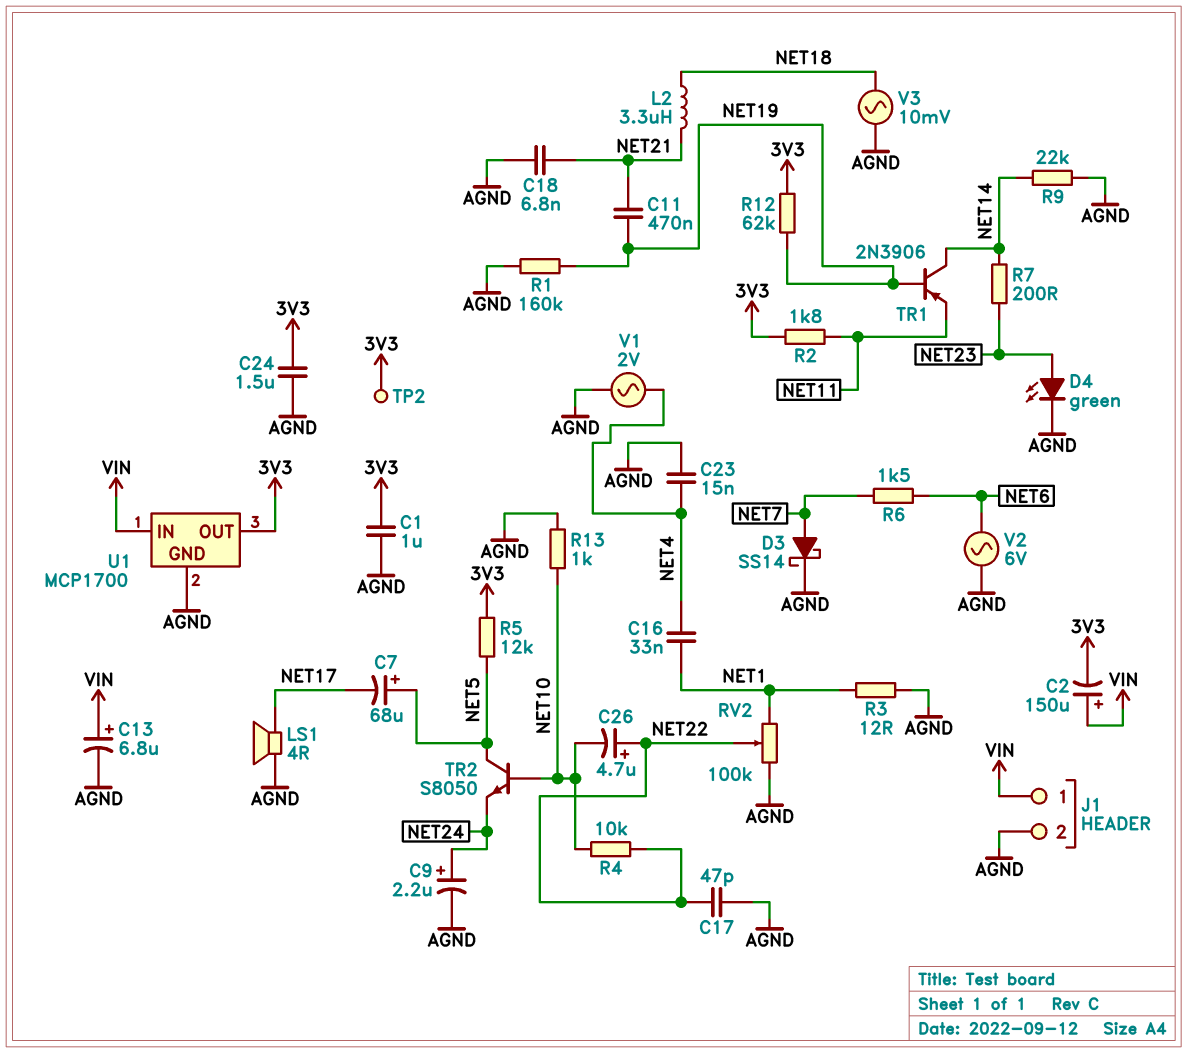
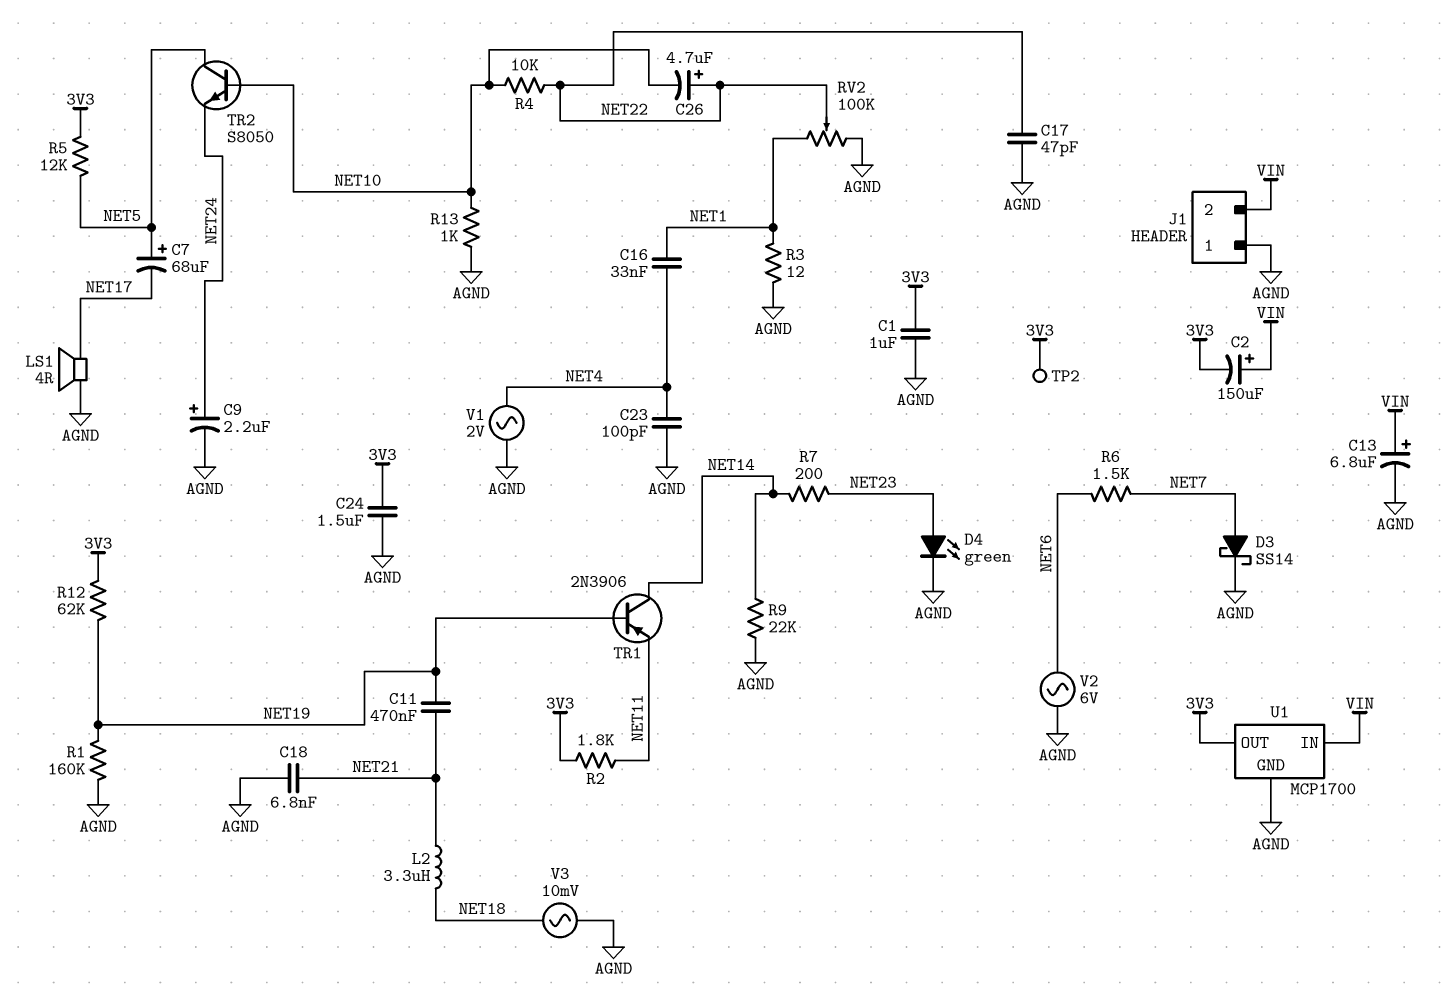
C23: 15nF (AGND, NET4) -> 100pF (AGND, NET4)
J1 pin 1: VIN -> AGND
J1 pin 2: AGND -> VIN

